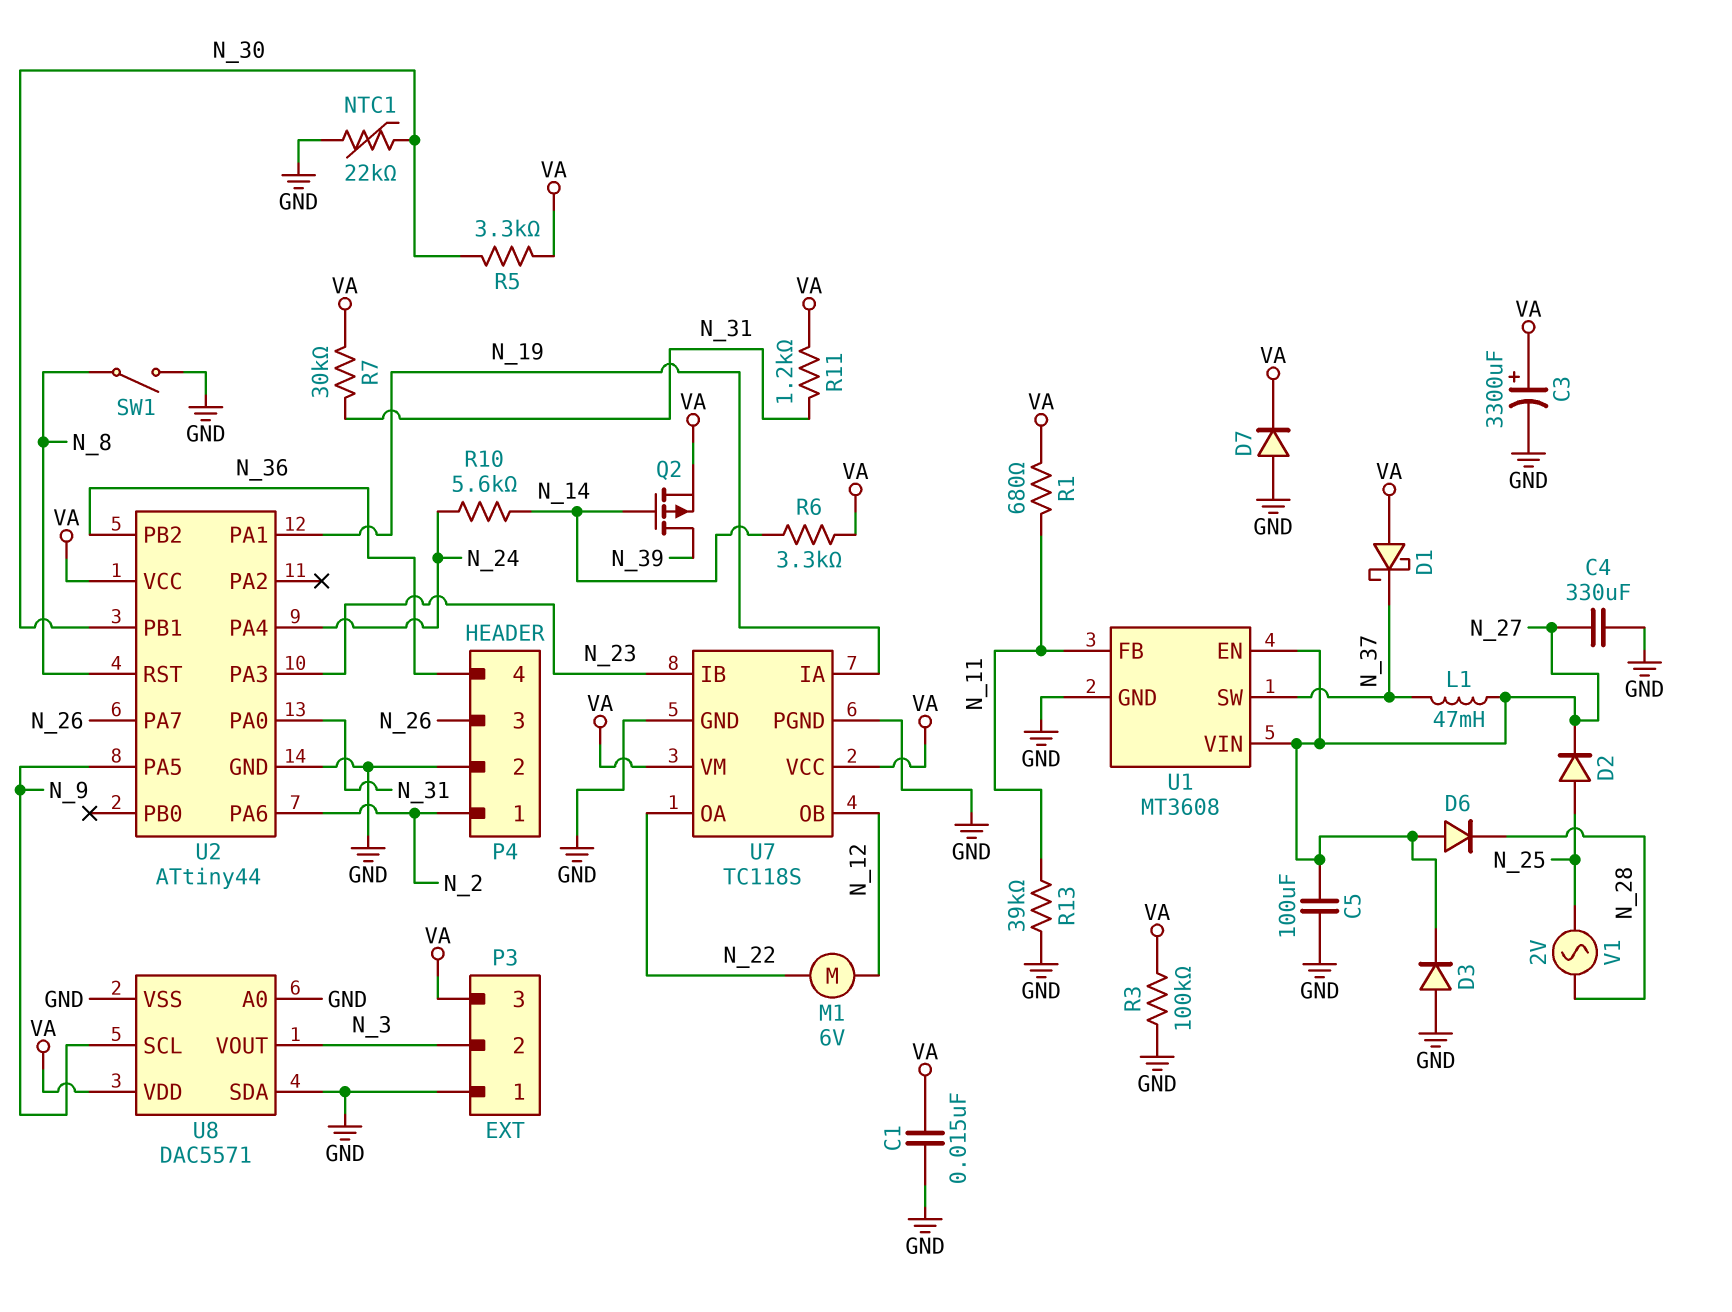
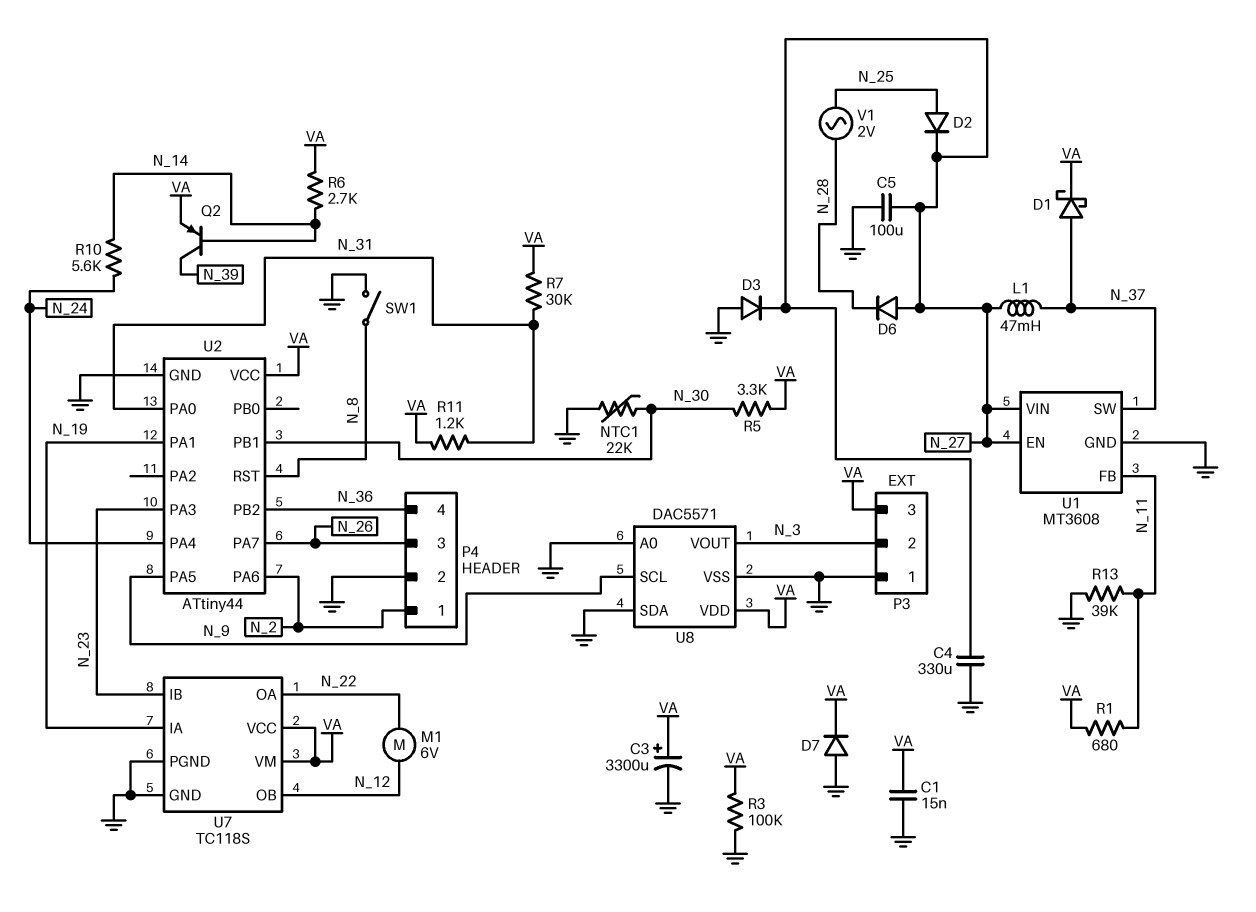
D1: schottky (A VA, K N_37) -> schottky (A N_37, K VA)
Q2: PMOS (G N_14, D N_39, S VA) -> PNP (B N_14, C N_39, E VA)
R6: 3.3k (N_14, VA) -> 2.7k (N_14, VA)

